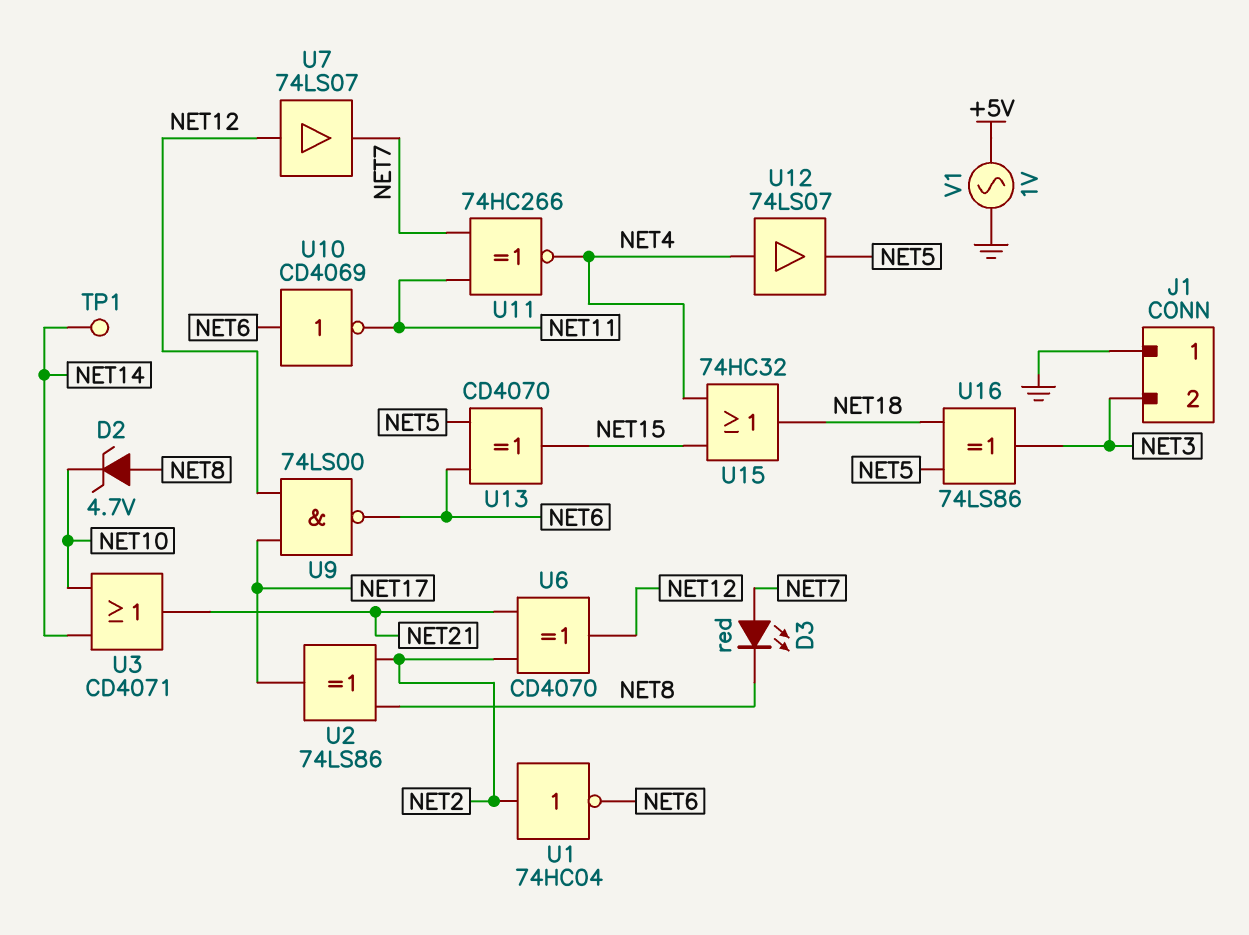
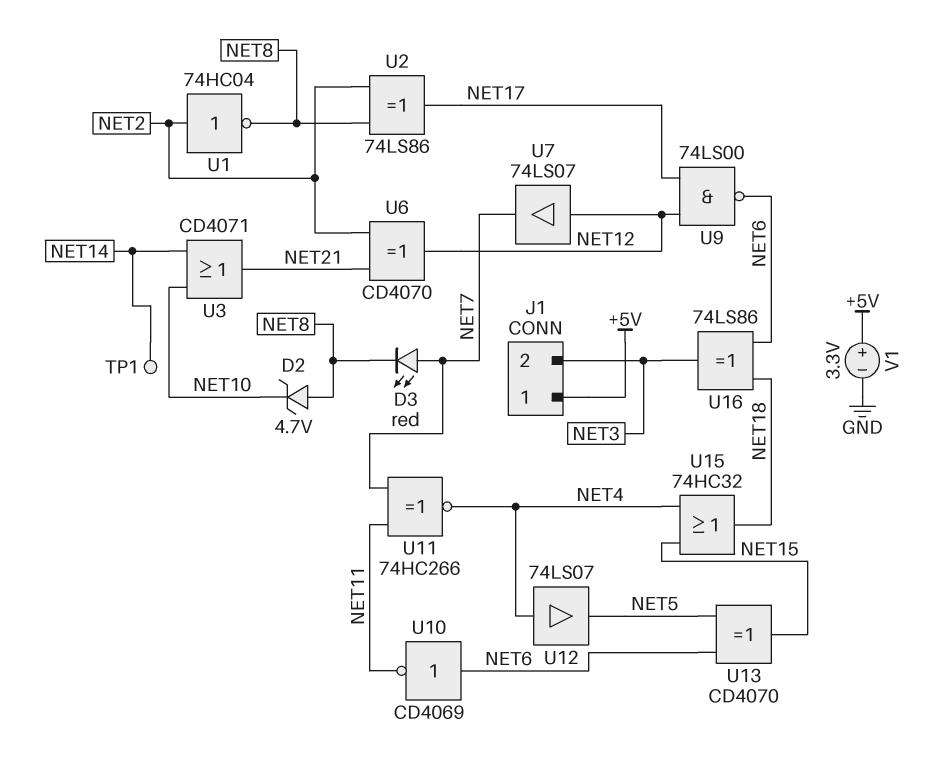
J1 pin 1: GND -> +5V
U1: NOT 74HC04 (in NET2, out NET6) -> NOT 74HC04 (in NET2, out NET8)
U16: XOR 74LS86 (in NET5, in NET18, out NET3) -> XOR 74LS86 (in NET6, in NET18, out NET3)
V1: AC 1V (+5V, GND) -> 3.3V (plus +5V, minus GND)

